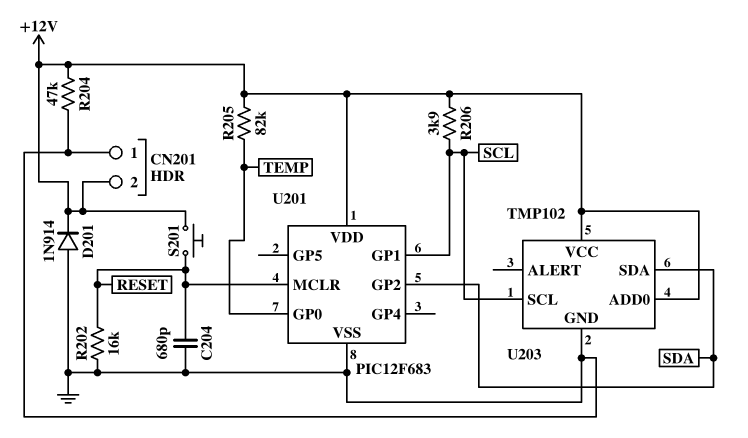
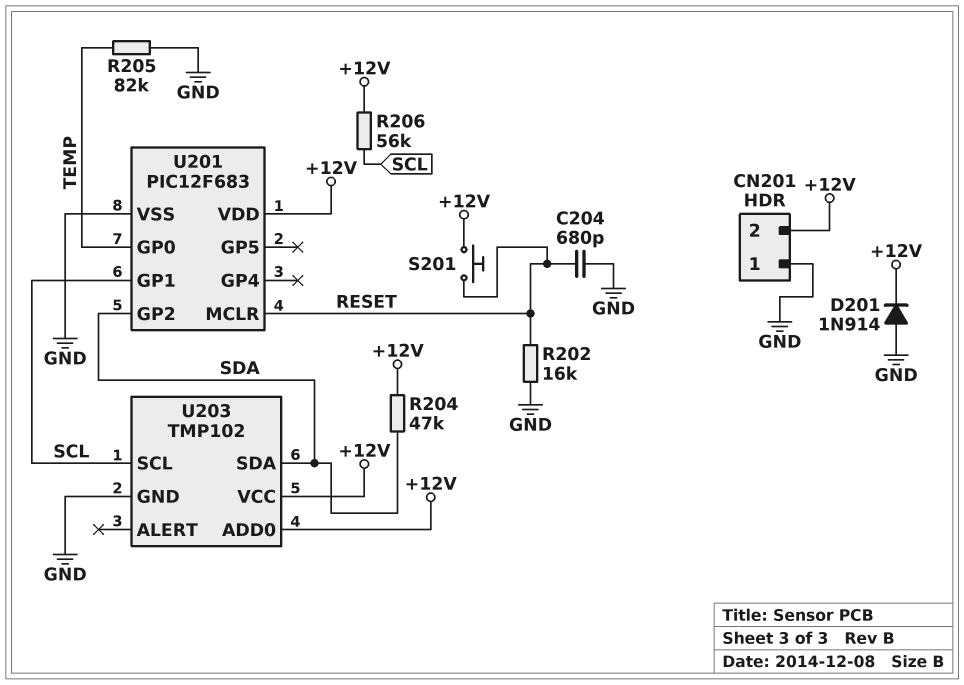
R204: 47k (+12V, GND) -> 47k (+12V, SDA)
R205: 82k (+12V, TEMP) -> 82k (GND, TEMP)
R206: 3.9k (+12V, SCL) -> 56k (+12V, SCL)

